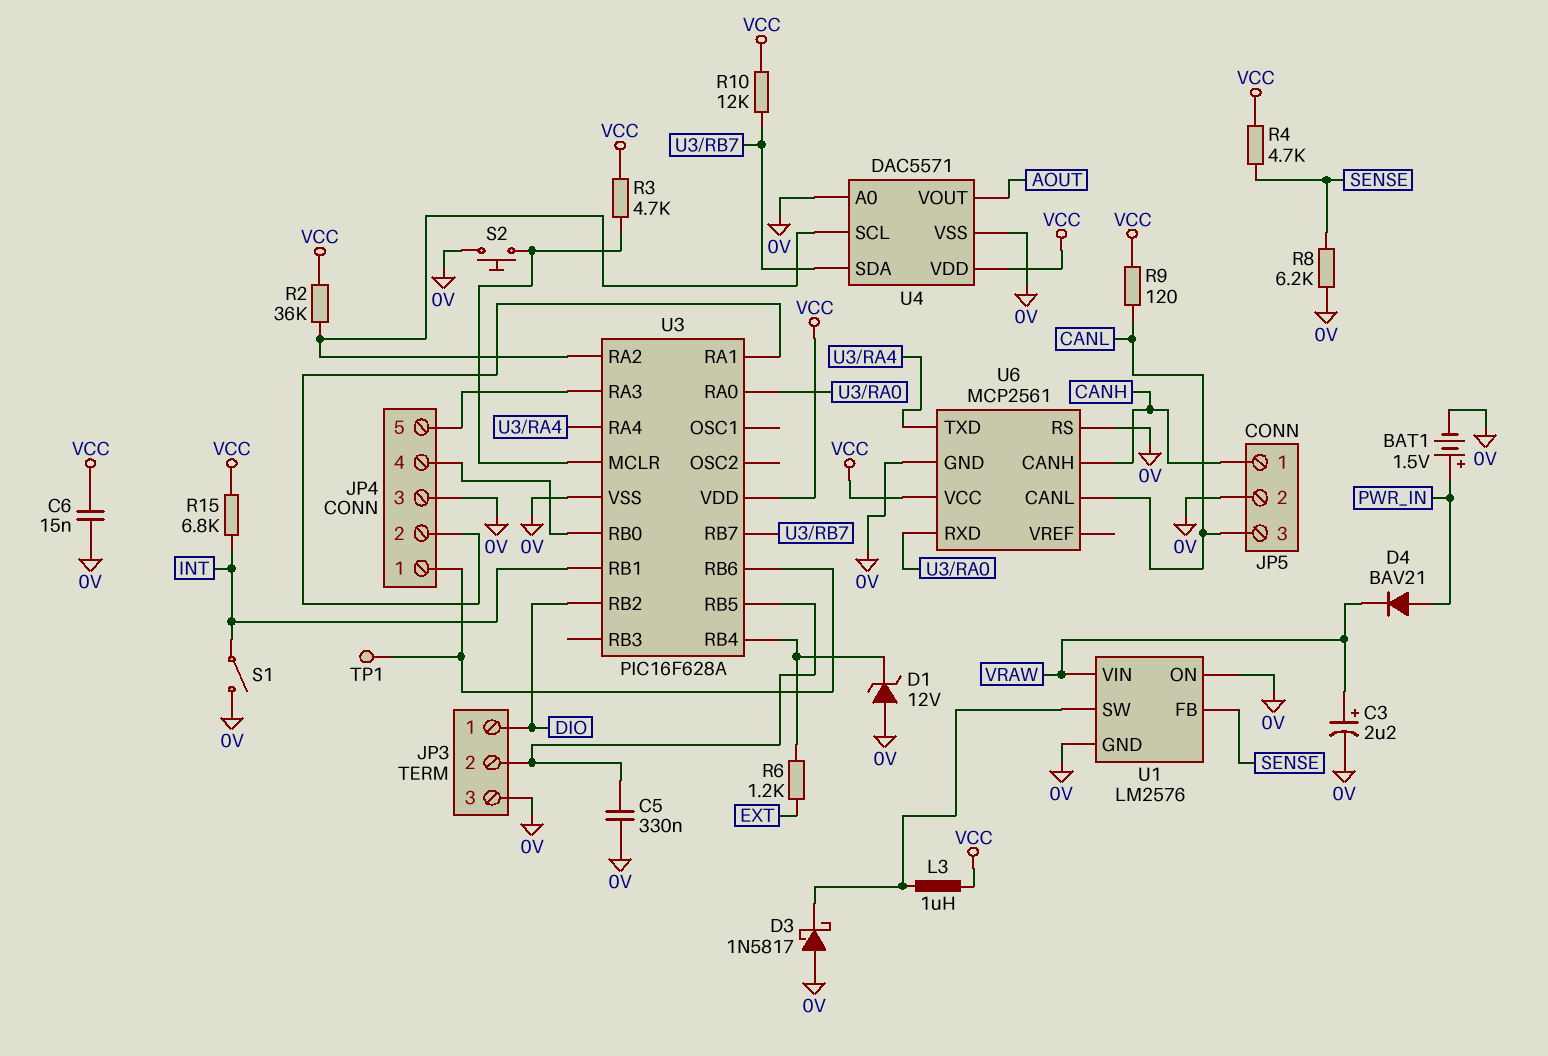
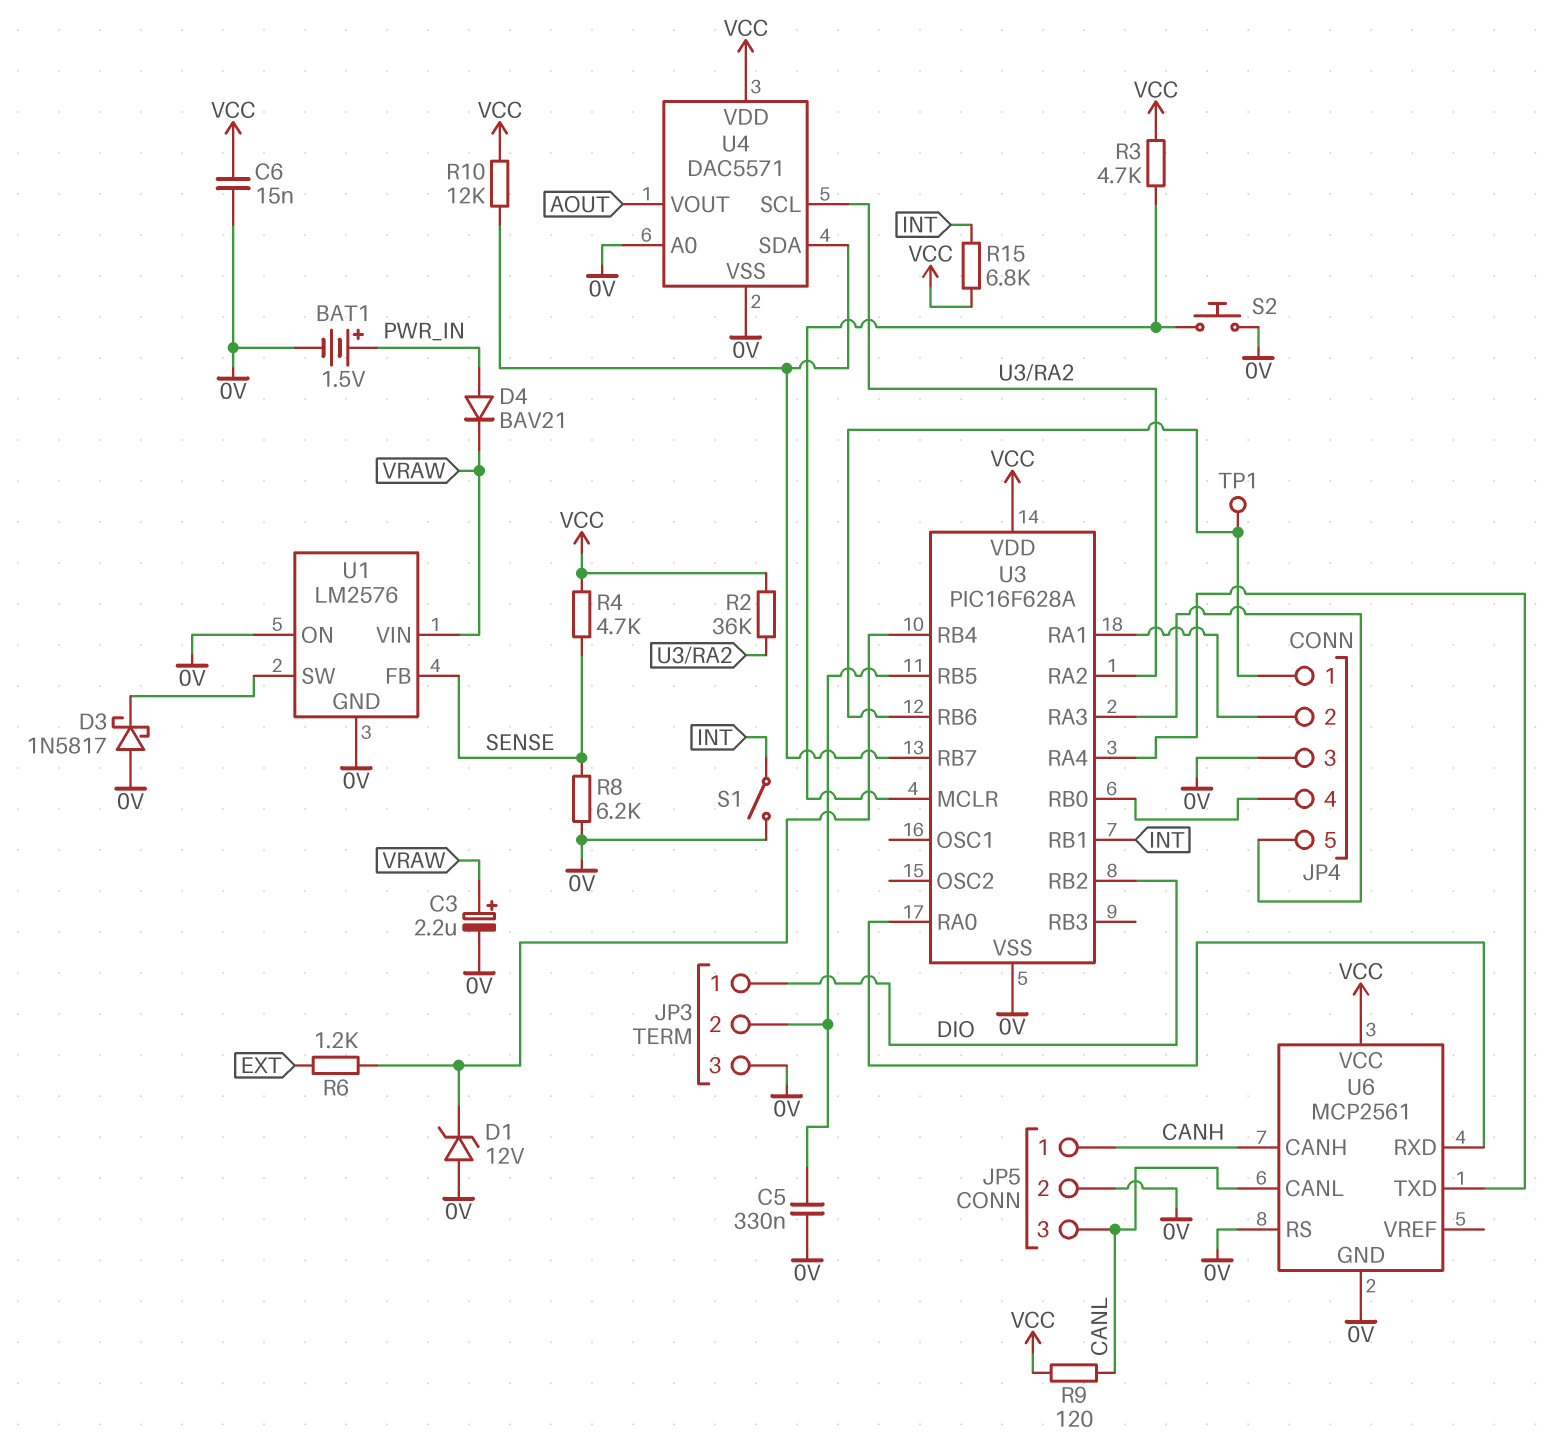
L3: 1uH (U1/SW, VCC) -> none

